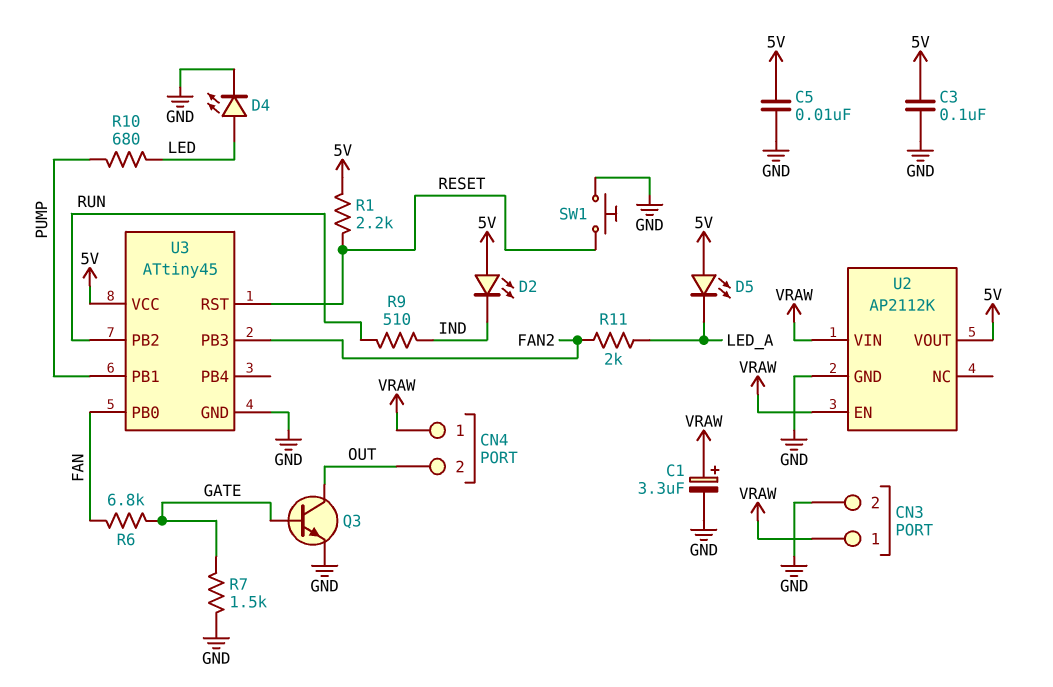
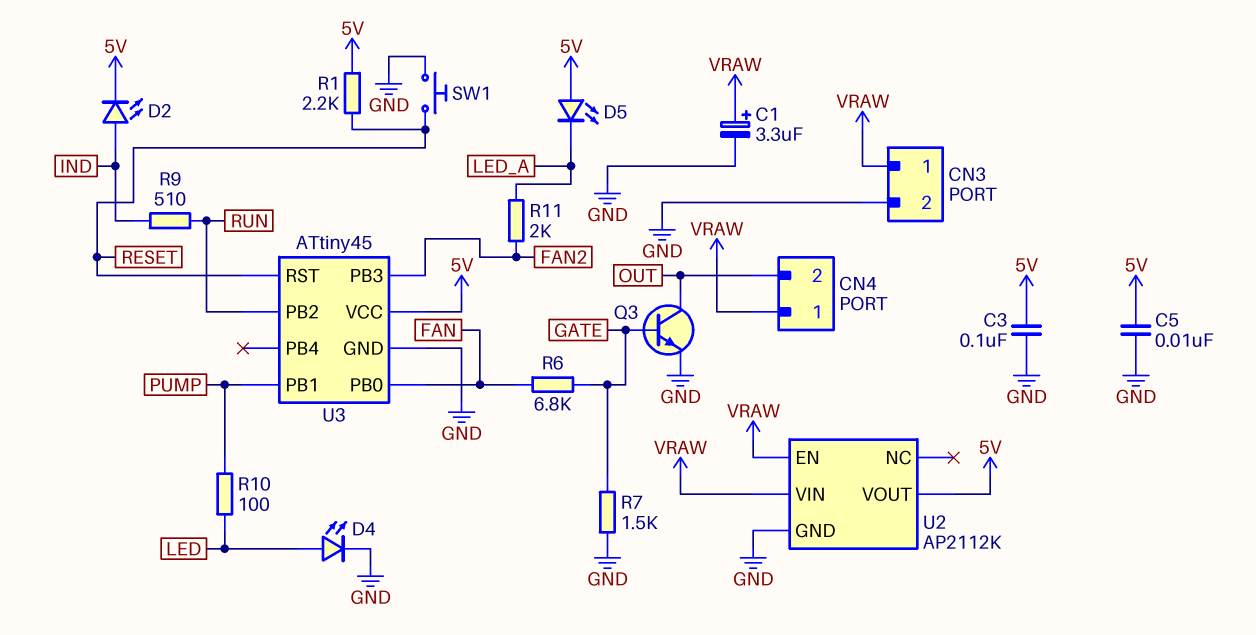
D2: LED (A 5V, K IND) -> LED (A IND, K 5V)
R10: 680 (LED, PUMP) -> 100 (LED, PUMP)

